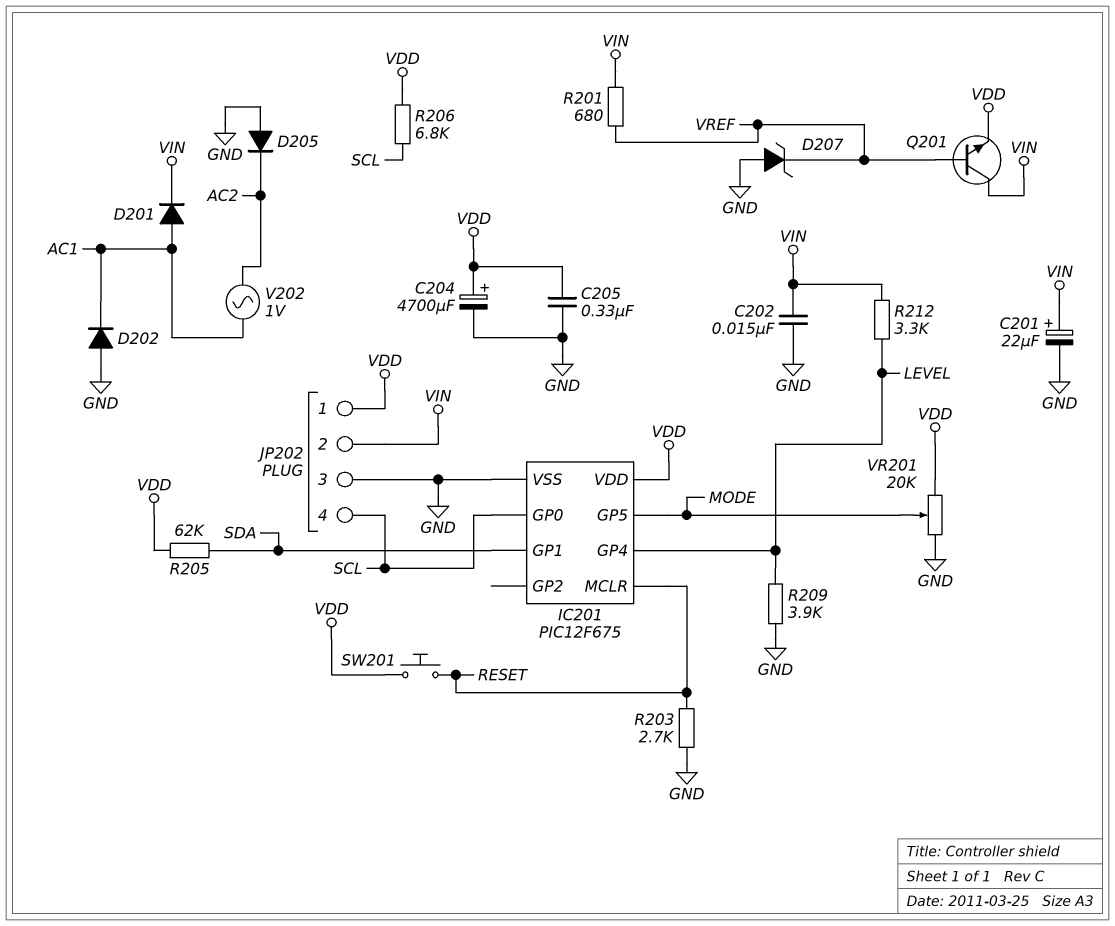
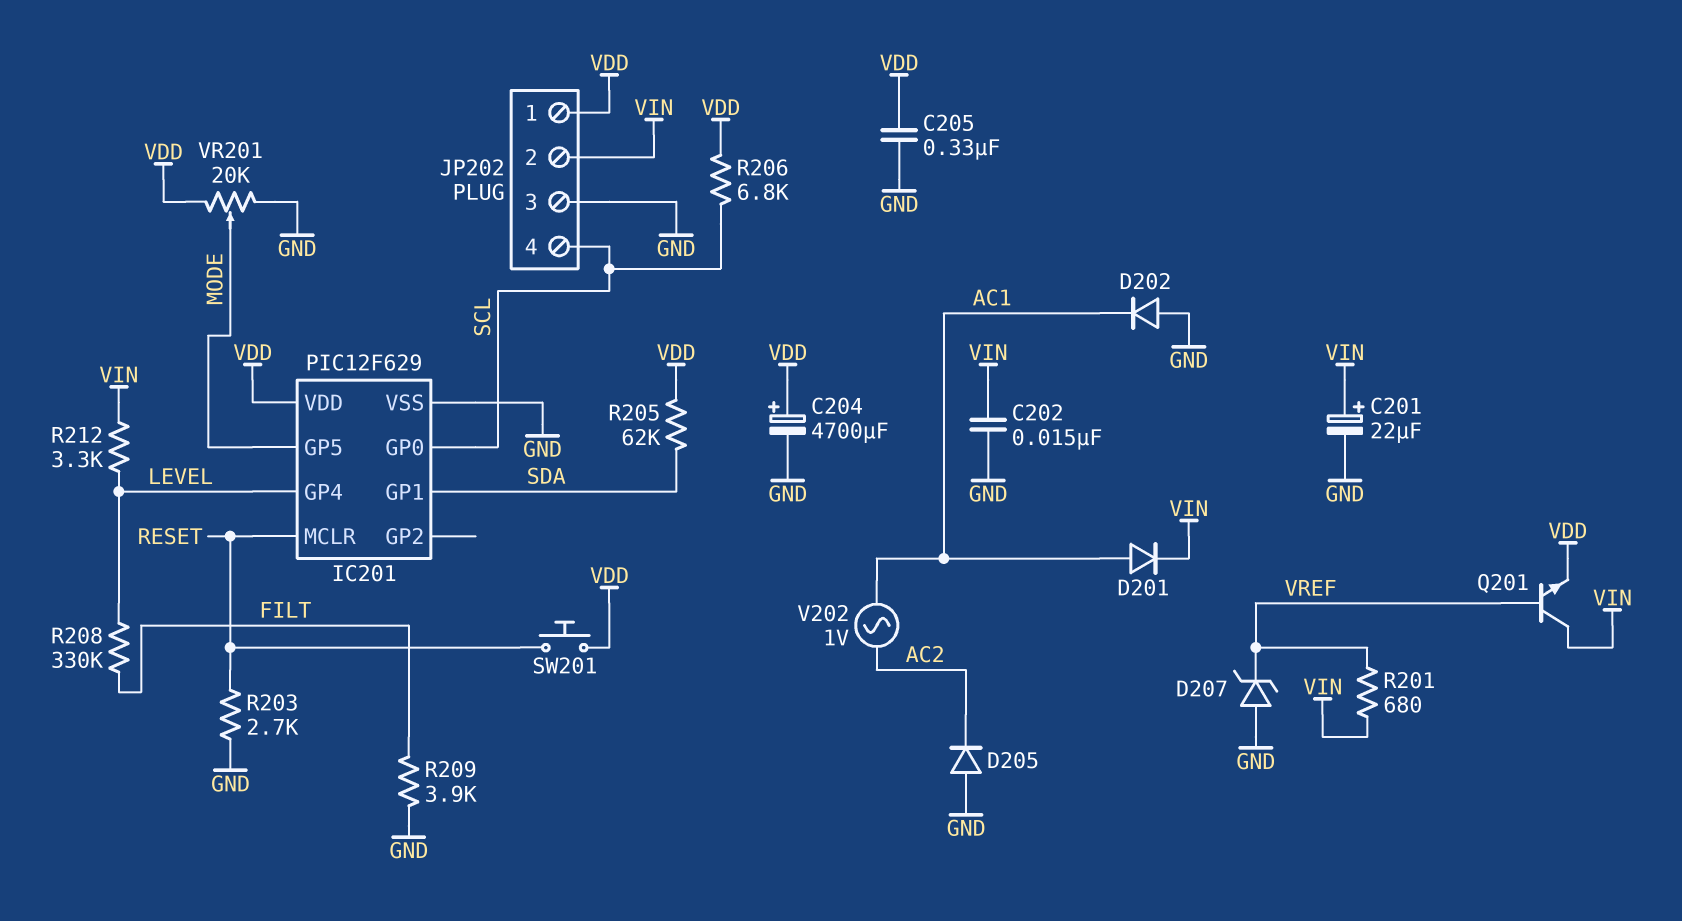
IC201: PIC12F675 -> PIC12F629
R208: none -> 330k (FILT, LEVEL)
R209: 3.9k (GND, LEVEL) -> 3.9k (FILT, GND)

